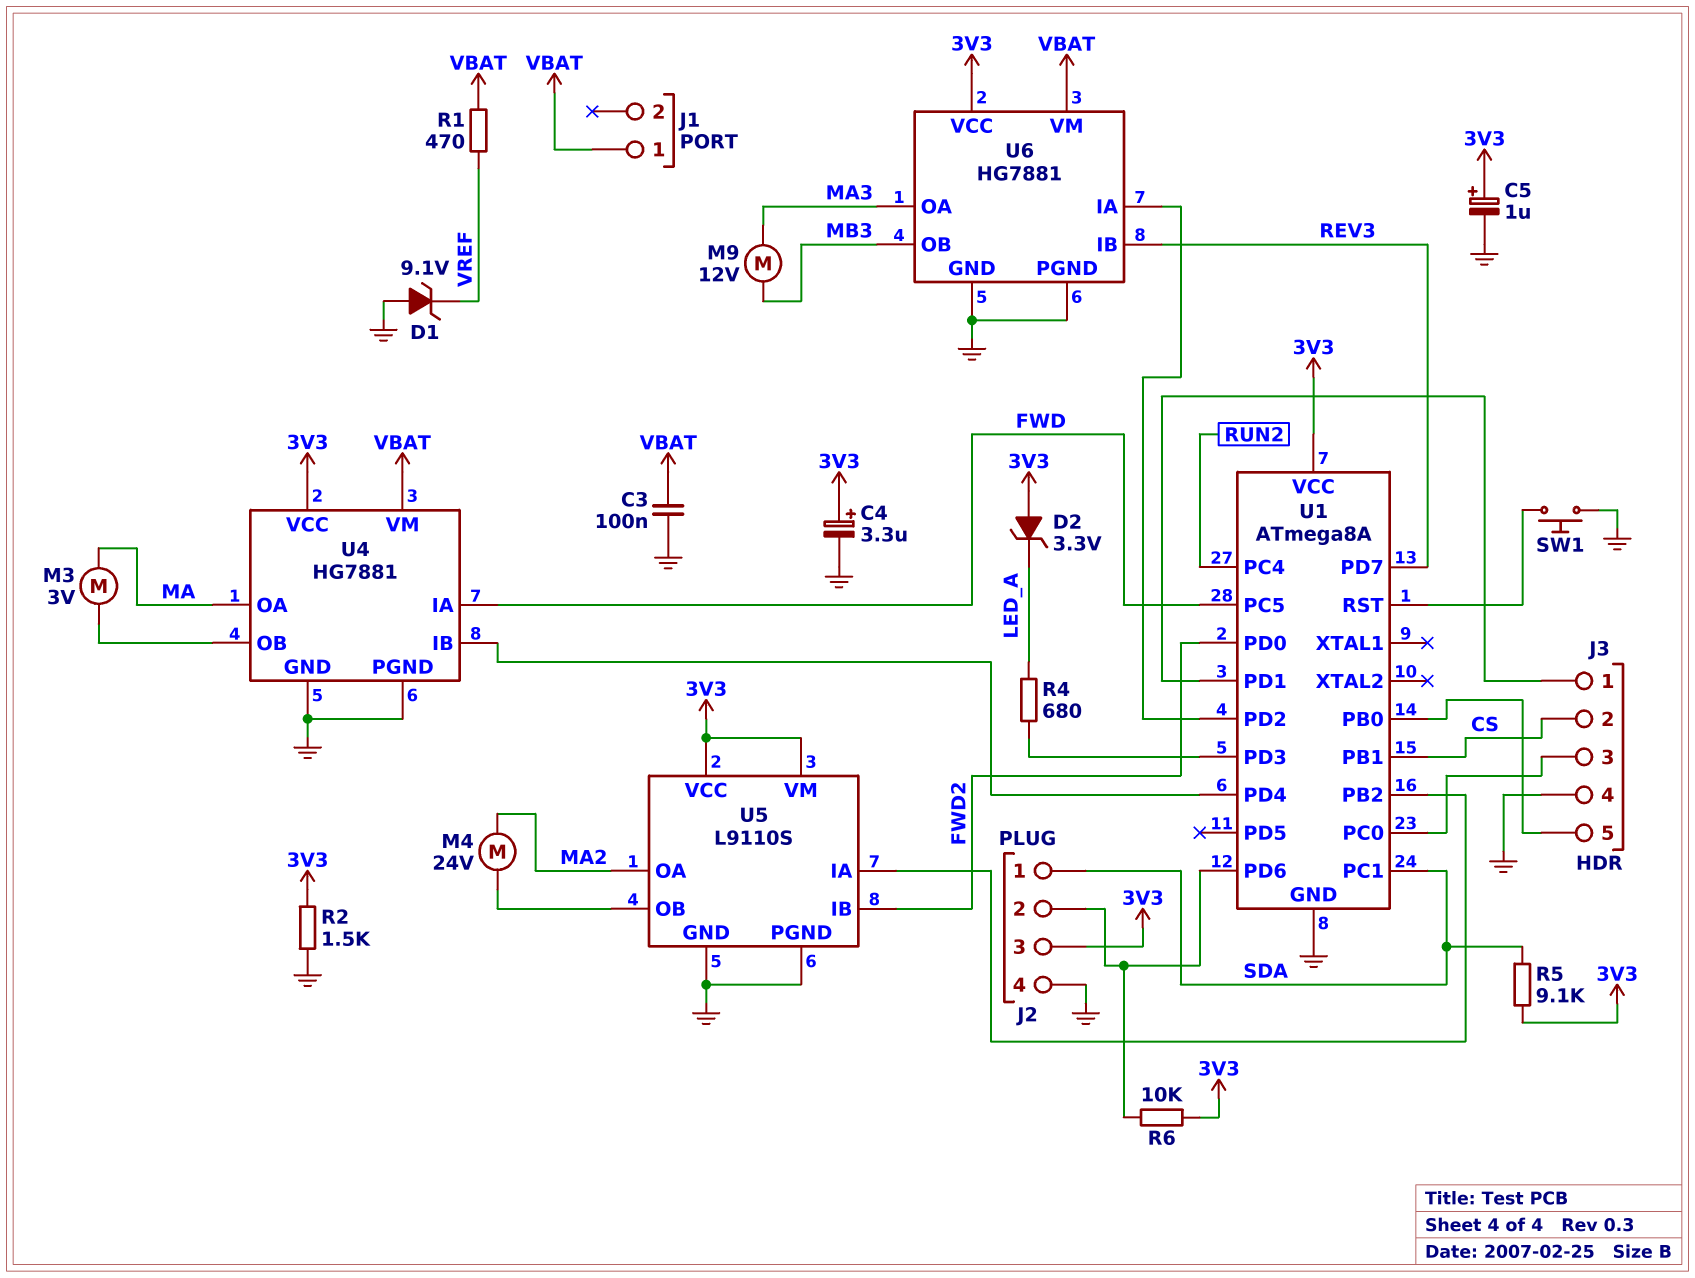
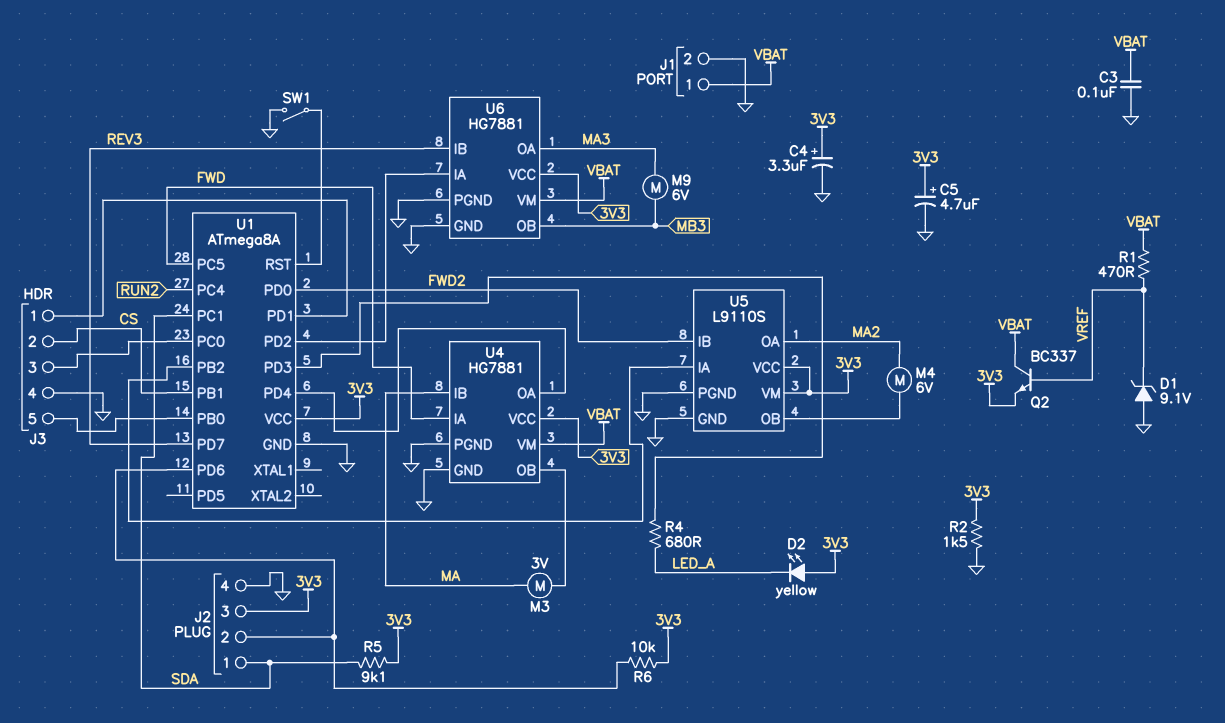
C5: 1uF (plus 3V3, minus GND) -> 4.7uF (plus 3V3, minus GND)
D2: zener 3.3V (A 3V3, K LED_A) -> LED yellow (A 3V3, K LED_A)
J1 pin 2: none -> GND
M4: motor 24V (MA2, U5/OB) -> motor 6V (MA2, U5/OB)
M9: motor 12V (MA3, MB3) -> motor 6V (MA3, MB3)
Q2: none -> NPN BC337 (B VREF, C VBAT, E 3V3)
SW1: button (GND, U1/RST) -> switch (GND, U1/RST)
U4 pin IB: U1/PD4 -> MA
U4 pin OA: MA -> U1/PD4

